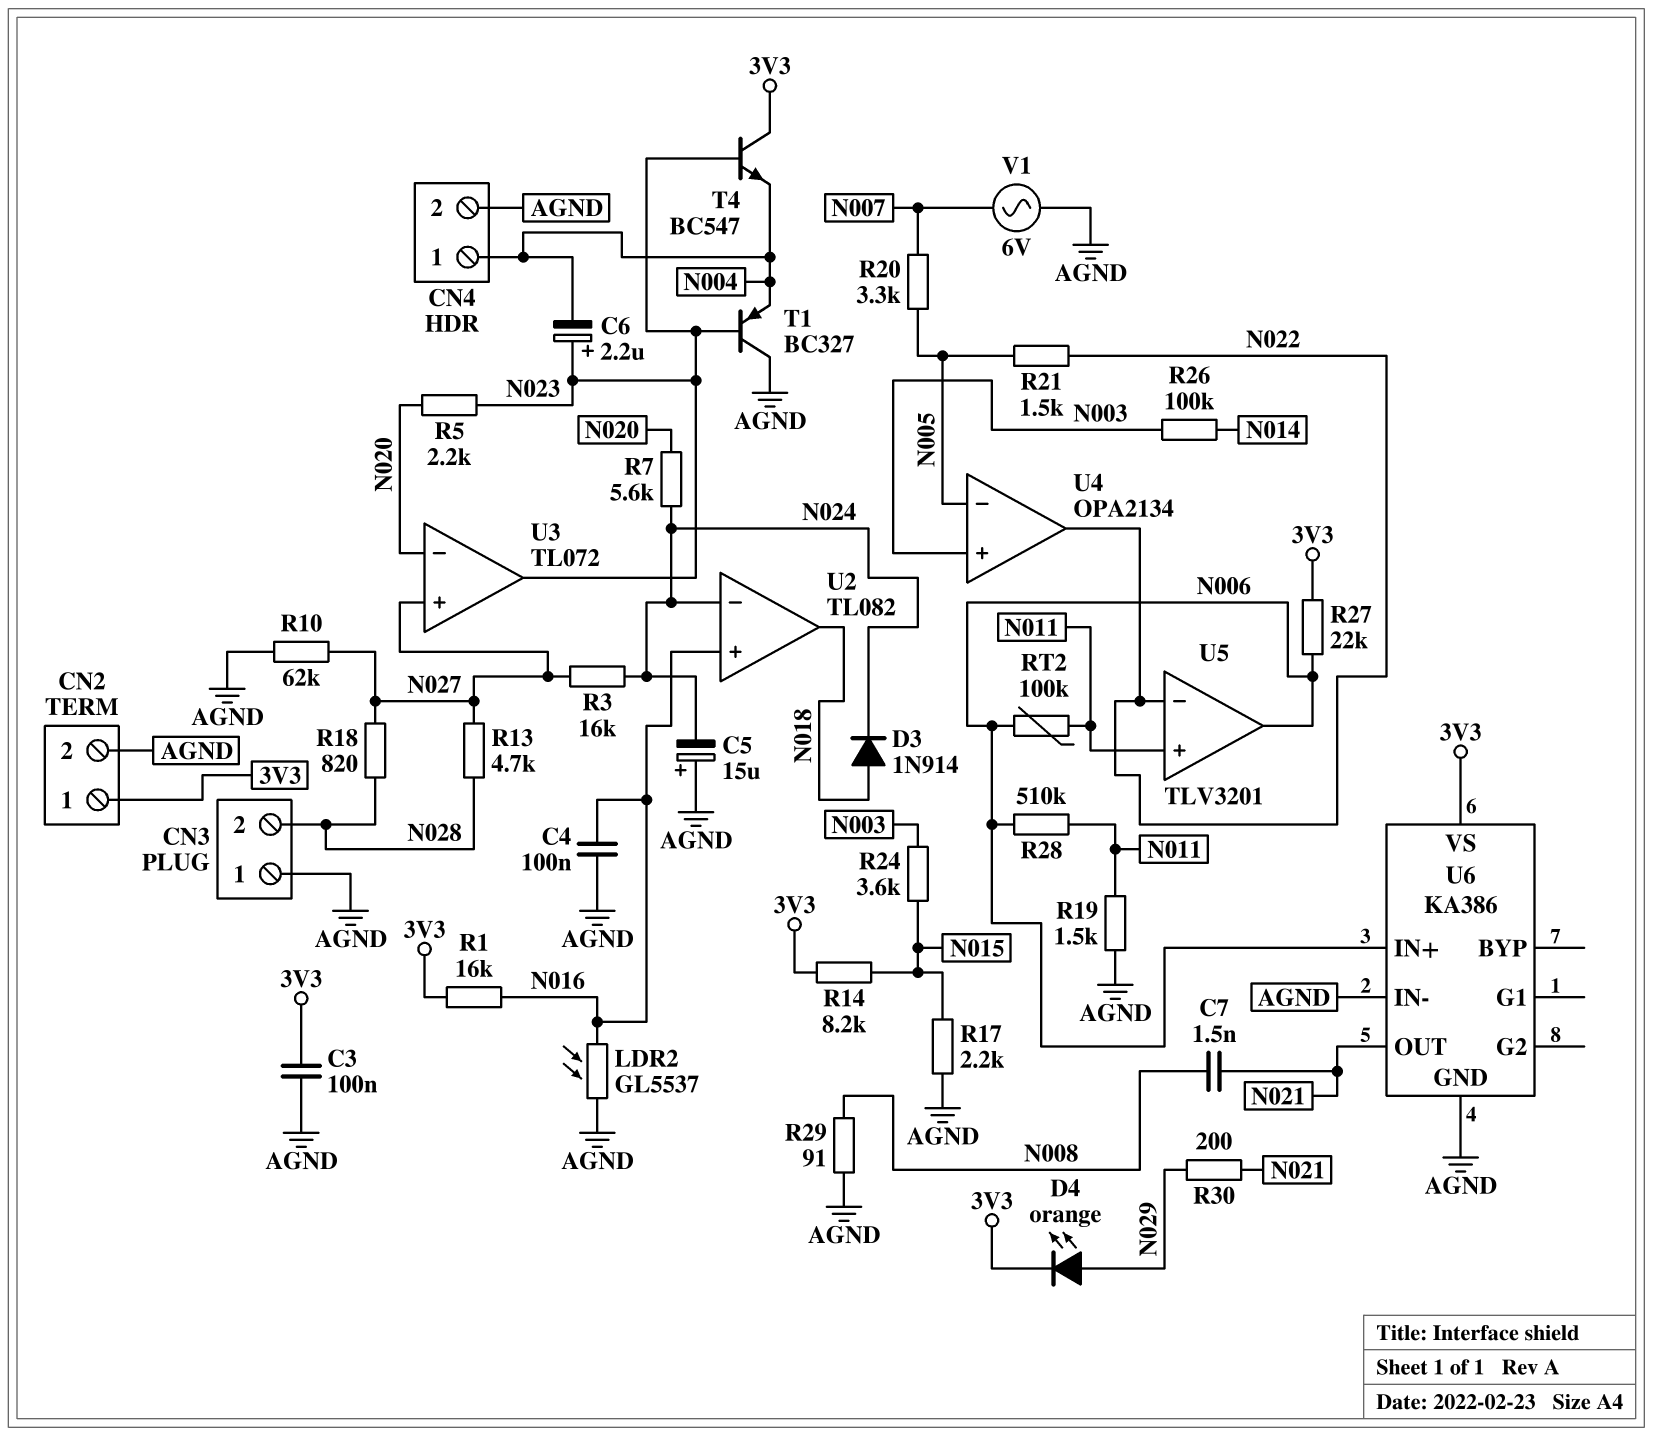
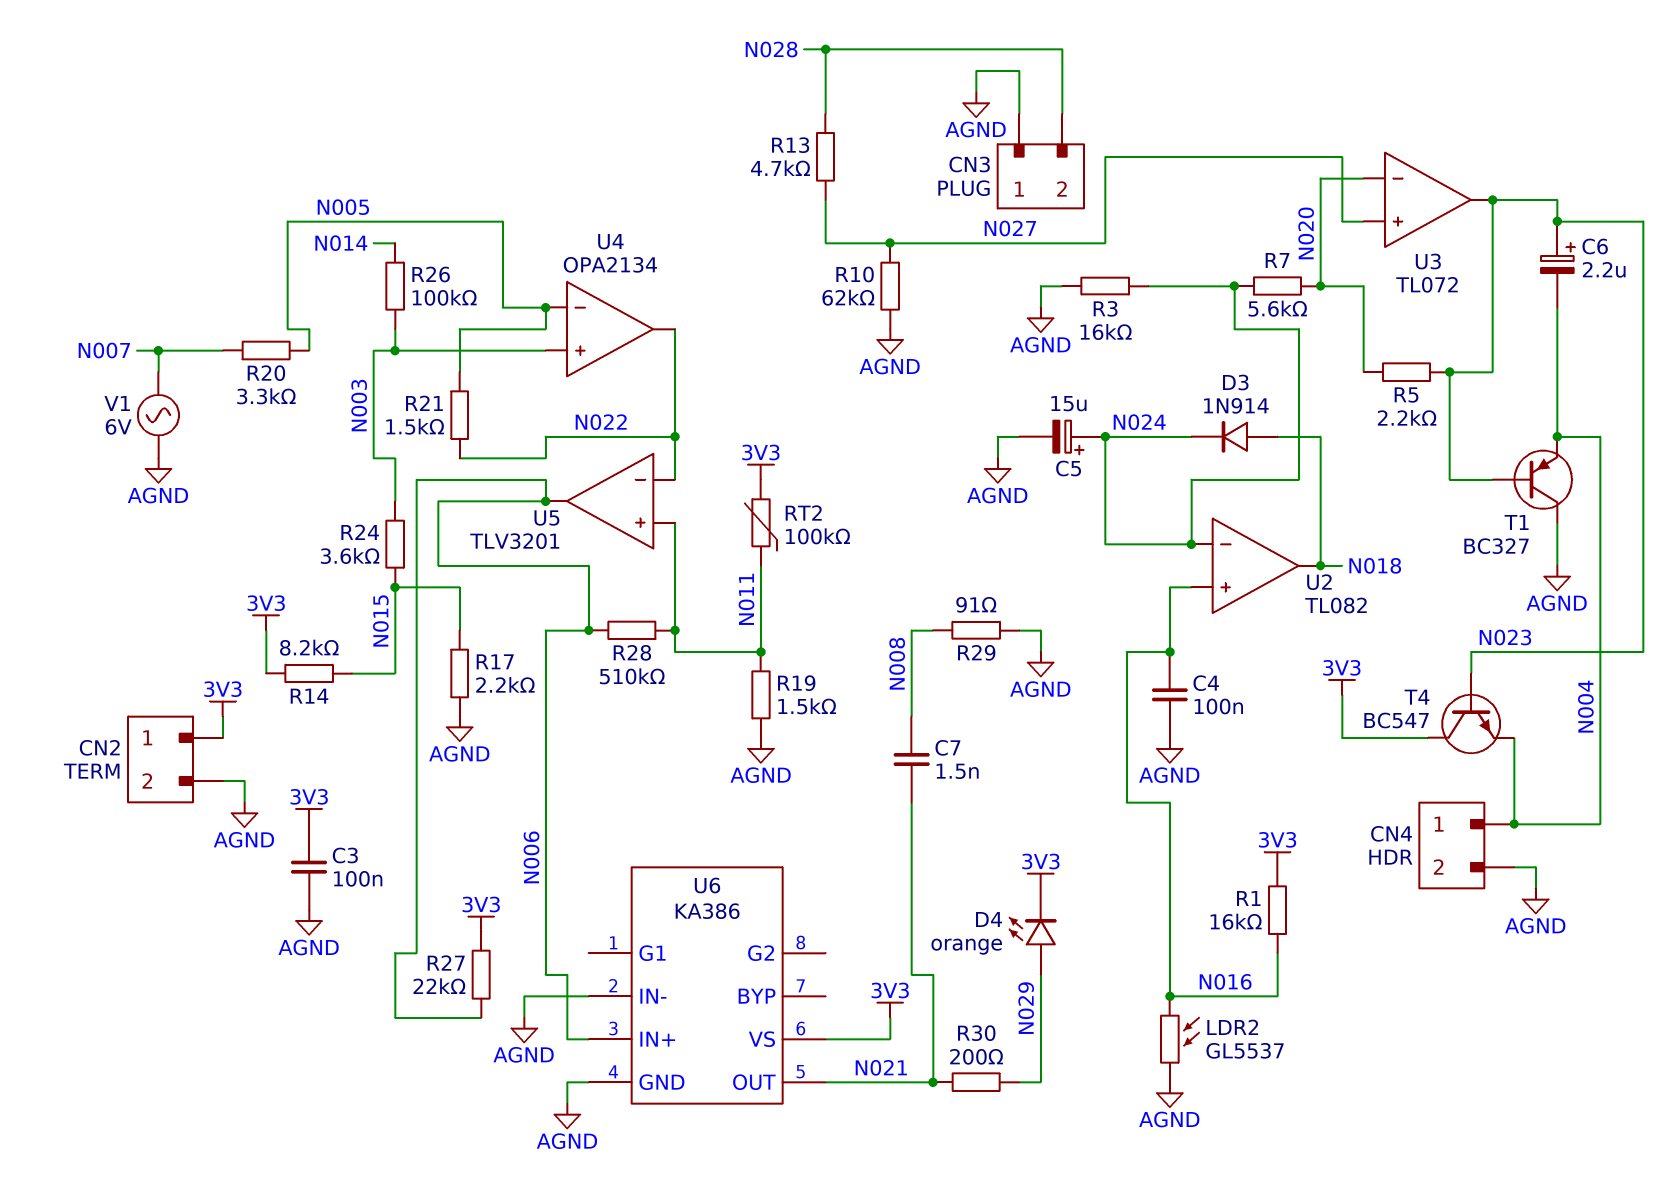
C5: 15uF (plus AGND, minus N024) -> 15uF (plus N024, minus AGND)
R3: 16k (N024, N027) -> 16k (AGND, N024)
R18: 820 (N027, N028) -> none
RT2: 100k (N006, N011) -> 100k (3V3, N011)

